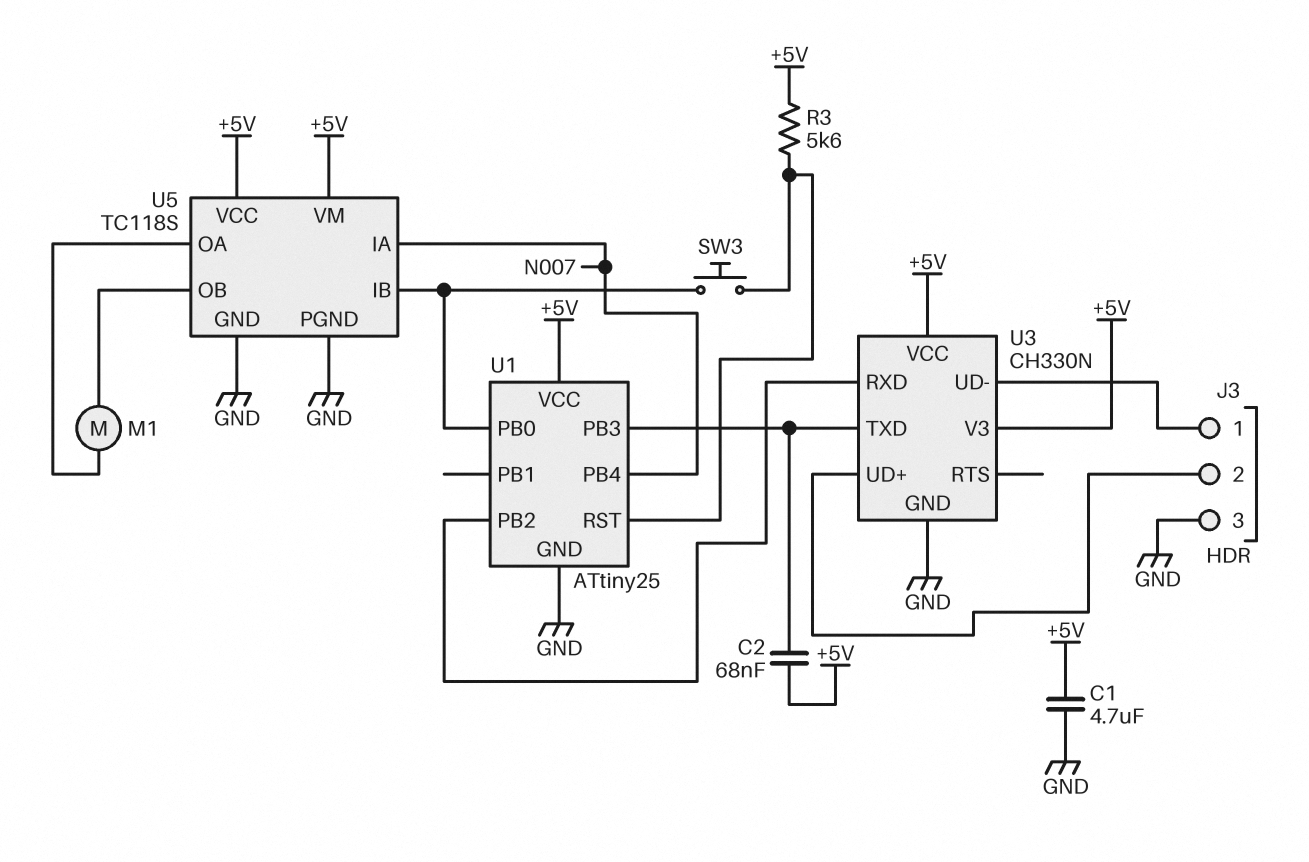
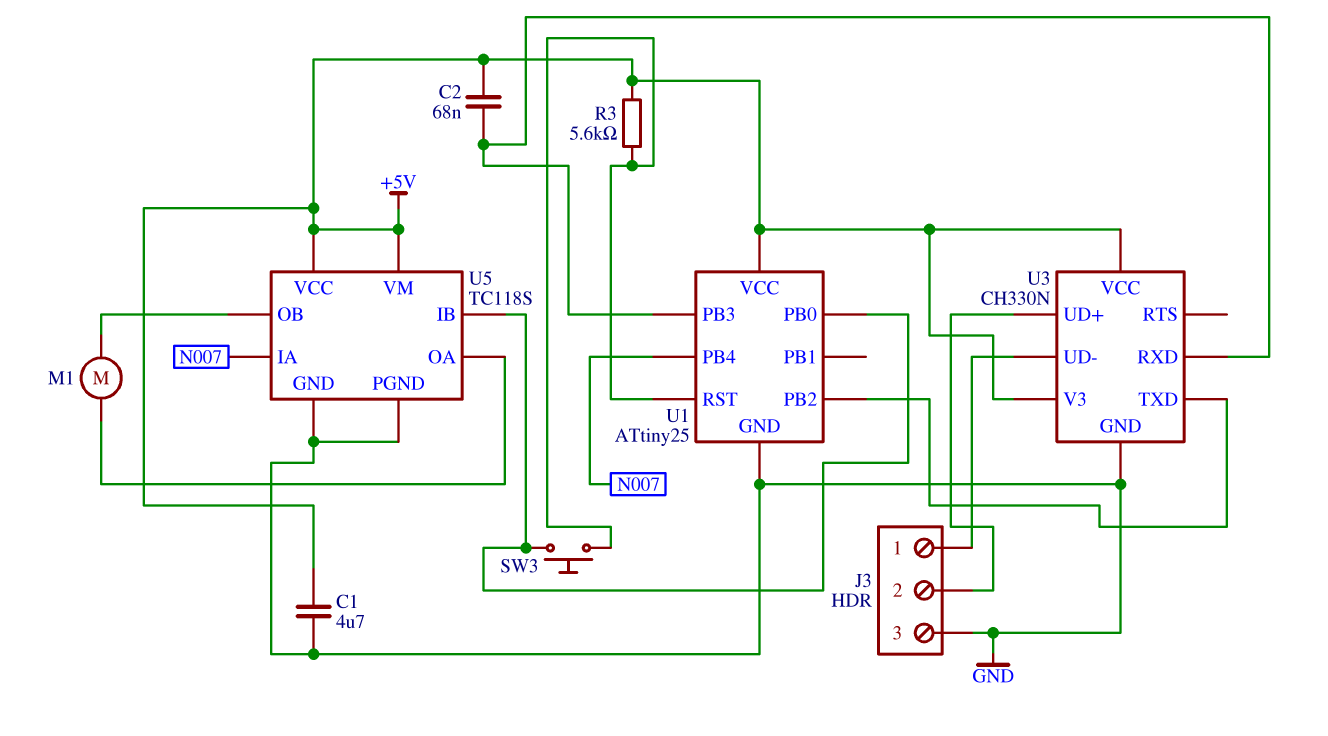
U3 pin RXD: U1/PB2 -> U1/PB3
U3 pin TXD: U1/PB3 -> U1/PB2

